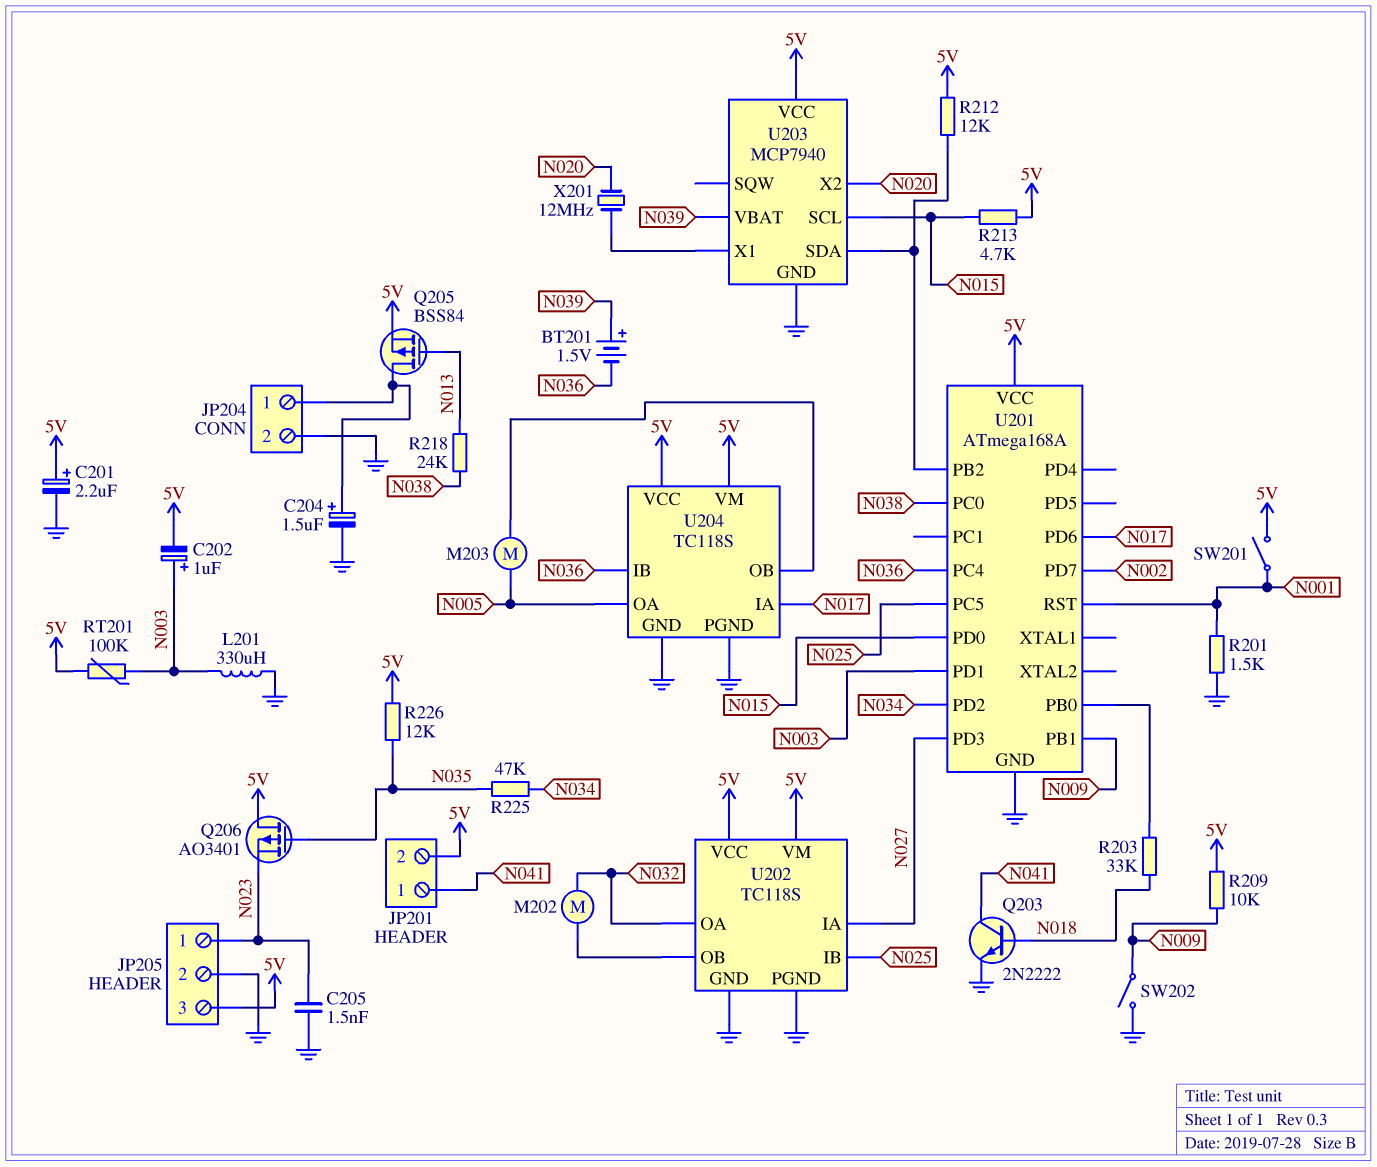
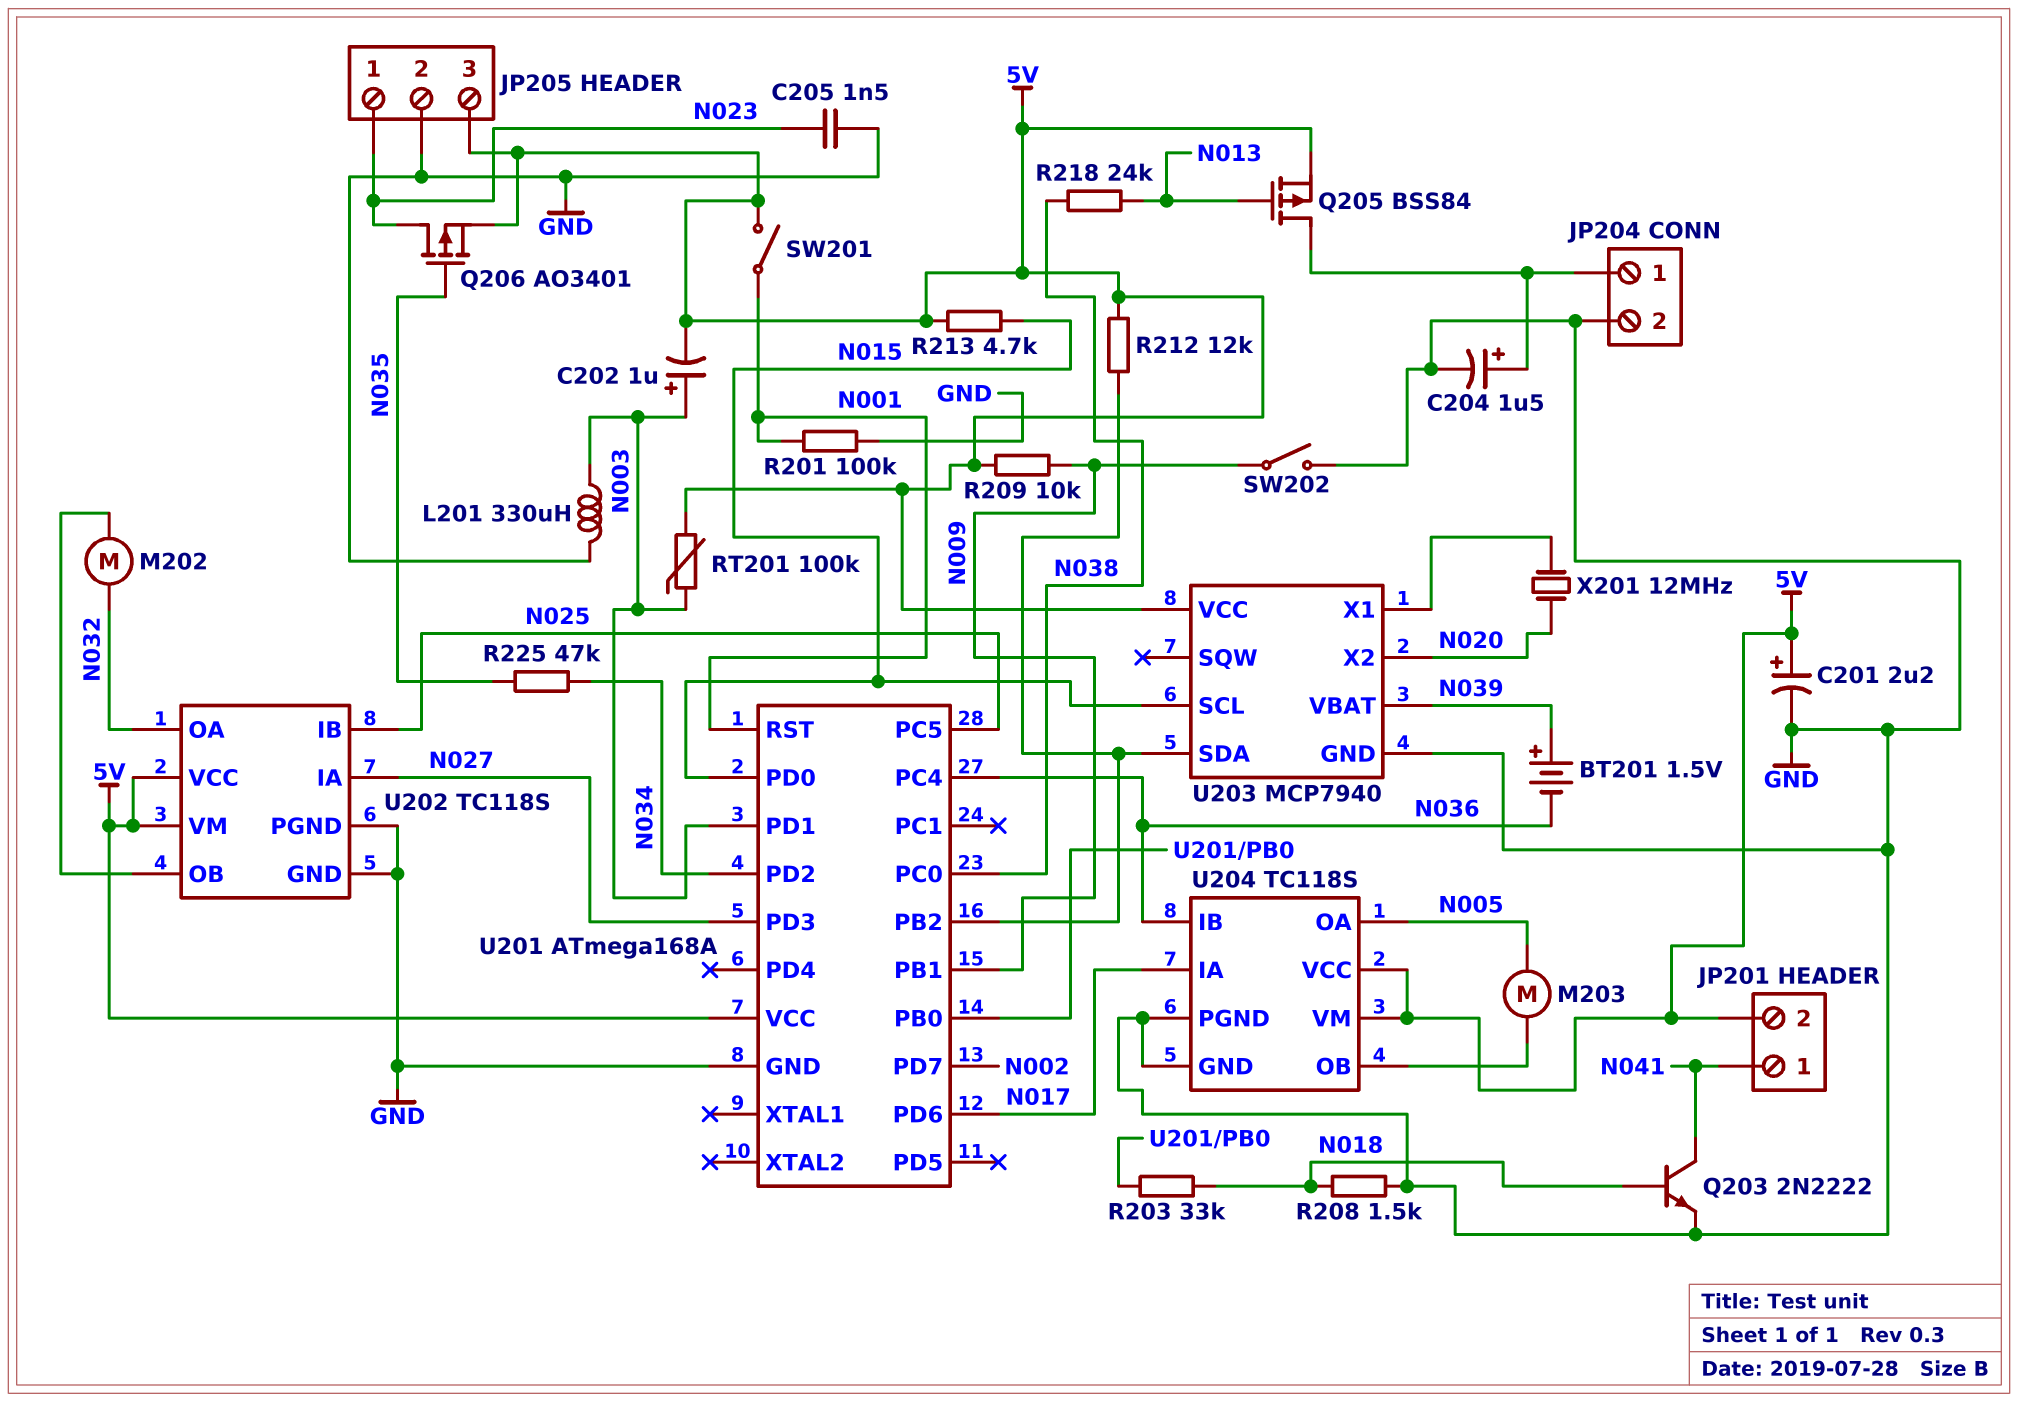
Q206: PMOS AO3401 (G N035, D 5V, S N023) -> PMOS AO3401 (G N035, D N023, S 5V)
R201: 1.5k (GND, N001) -> 100k (GND, N001)
R208: none -> 1.5k (GND, N018)
R226: 12k (5V, N035) -> none

